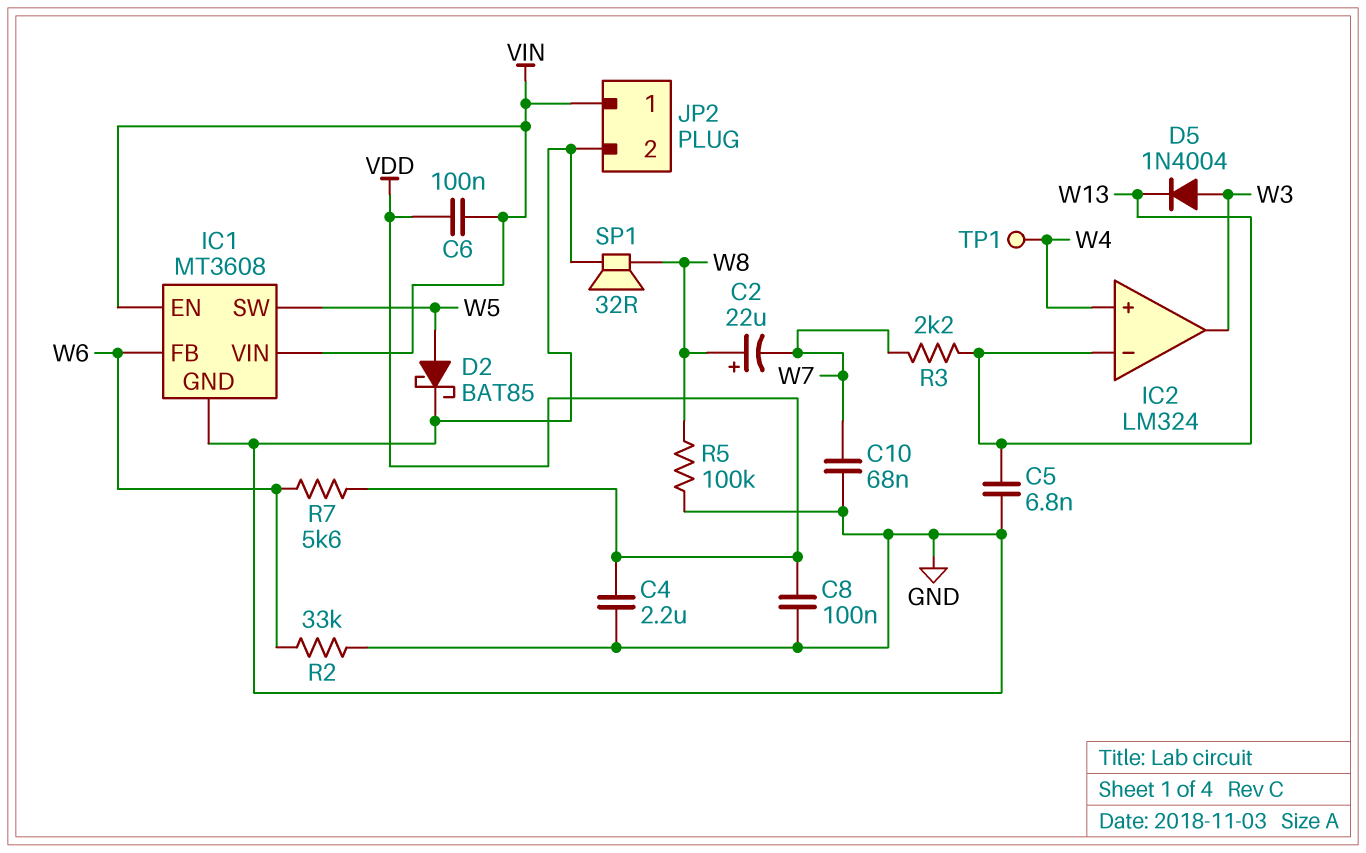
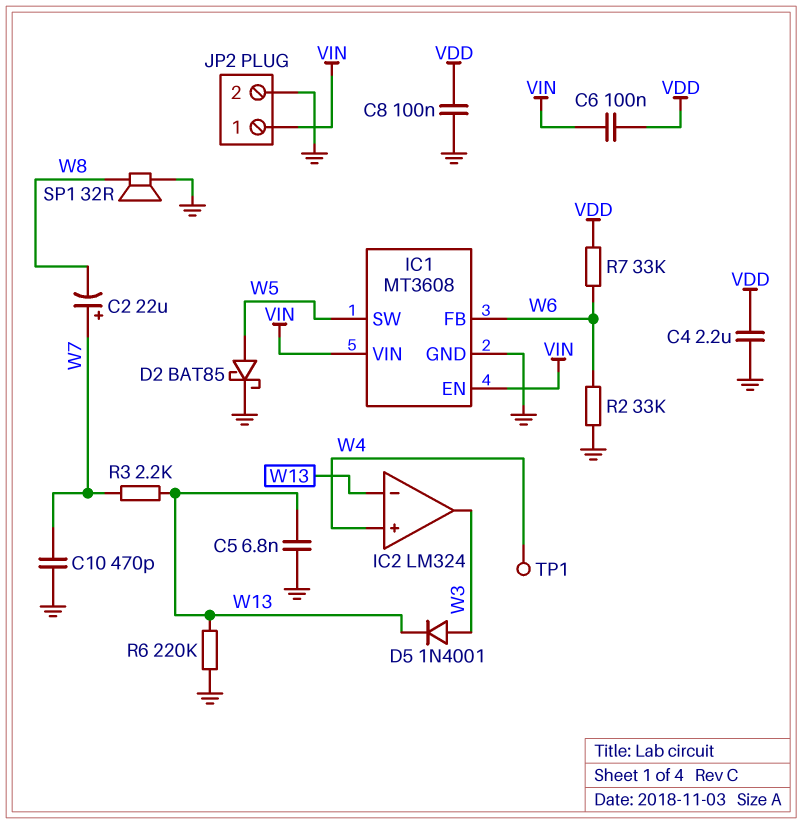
C2: 22uF (plus W8, minus W7) -> 22uF (plus W7, minus W8)
C10: 68nF (GND, W7) -> 470pF (GND, W7)
D5: diode 1N4004 (A W3, K W13) -> diode 1N4001 (A W3, K W13)
R5: 100k (GND, W8) -> none
R6: none -> 220k (GND, W13)
R7: 5.6k (VDD, W6) -> 33k (VDD, W6)

